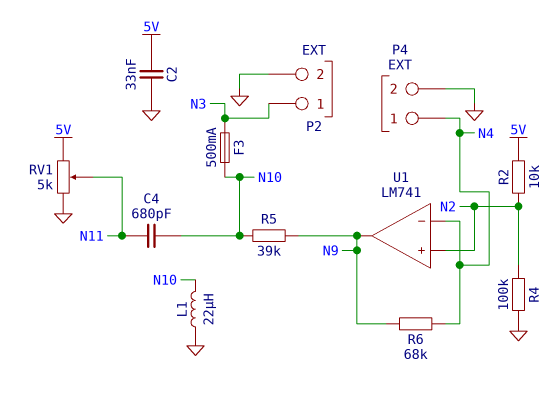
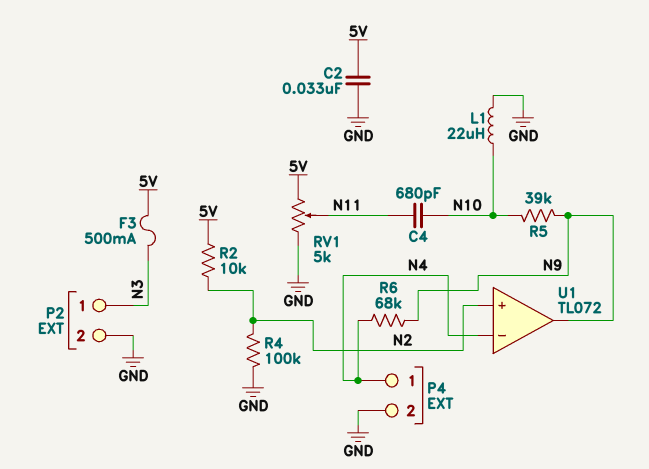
F3: 500mA (N3, N10) -> 500mA (5V, N3)
U1: LM741 -> TL072

